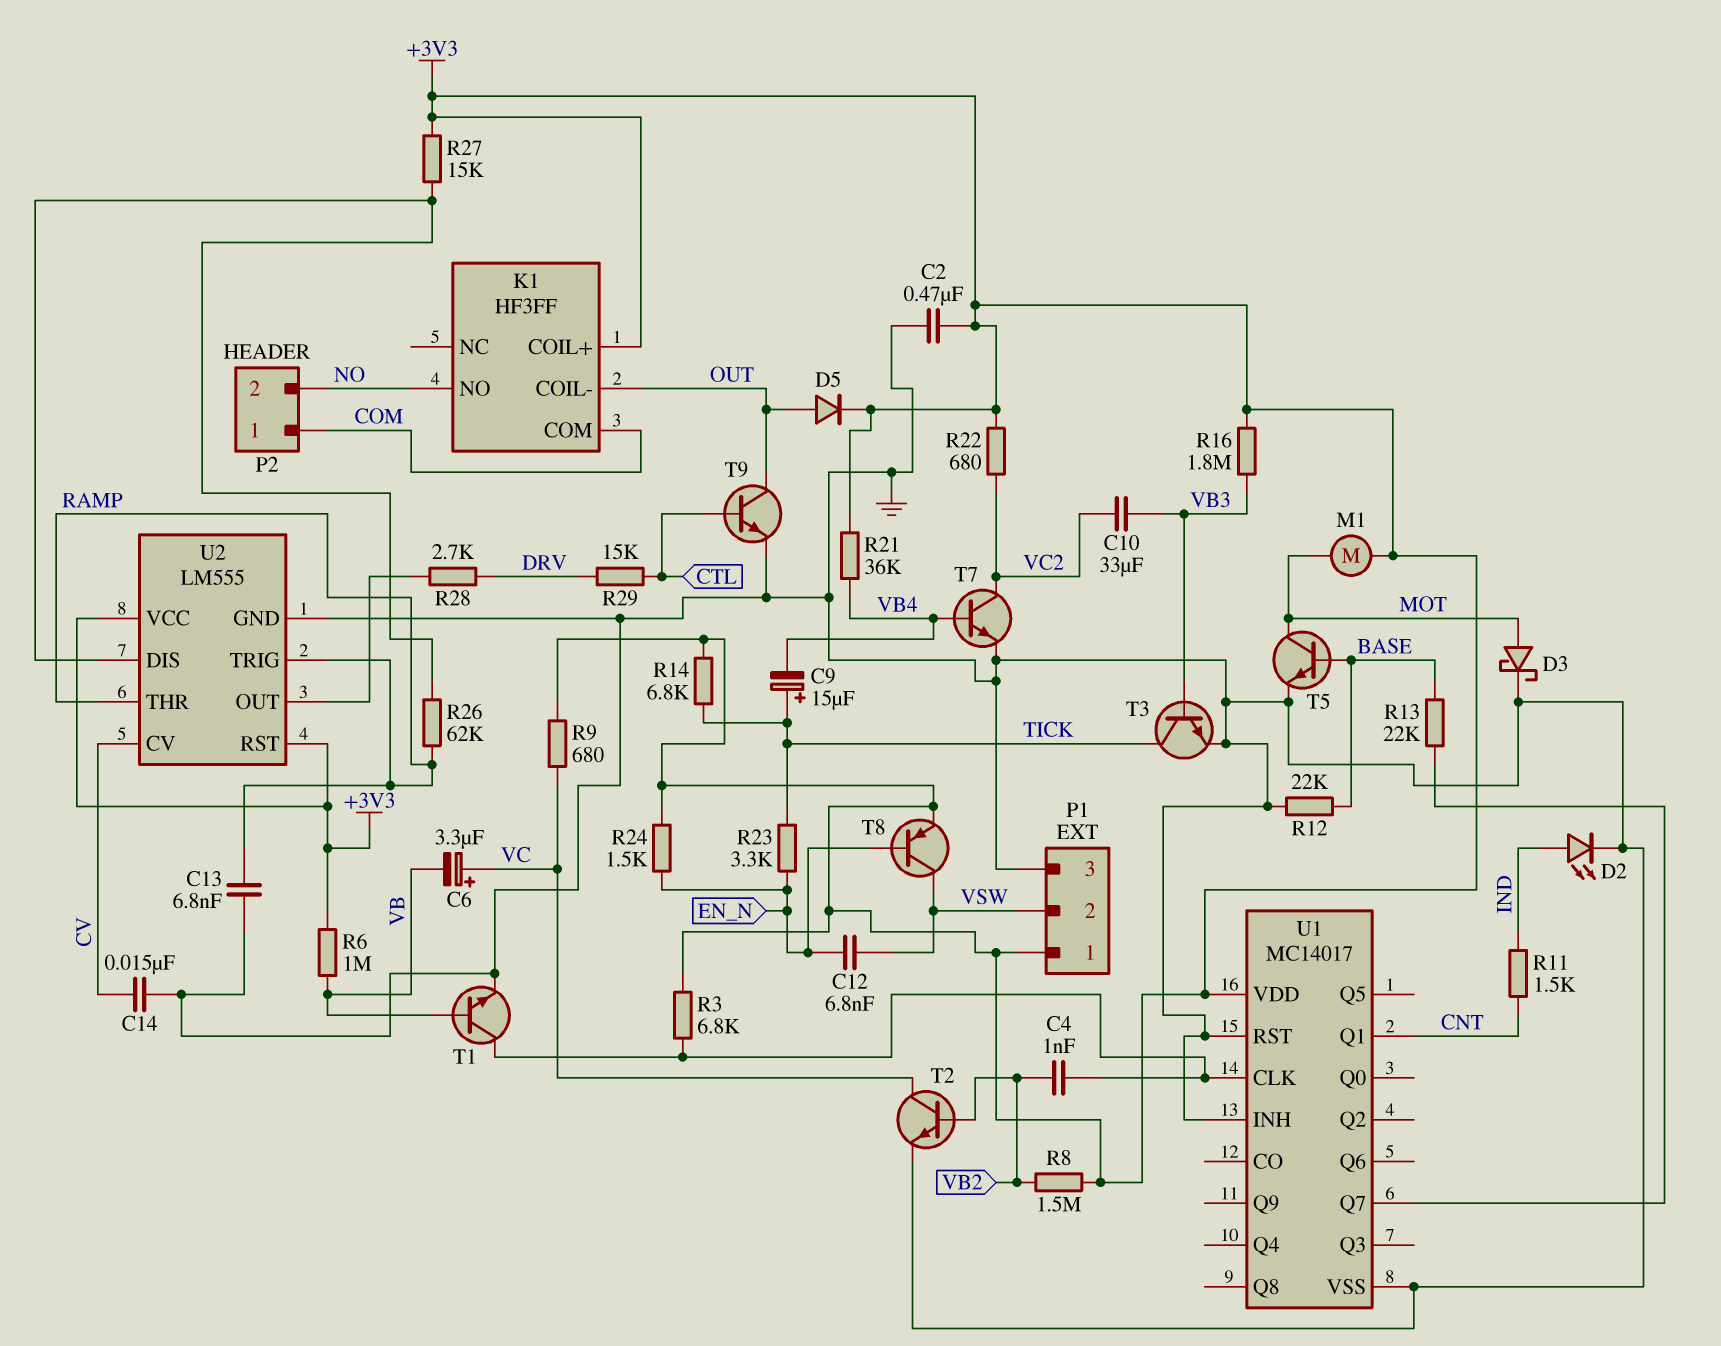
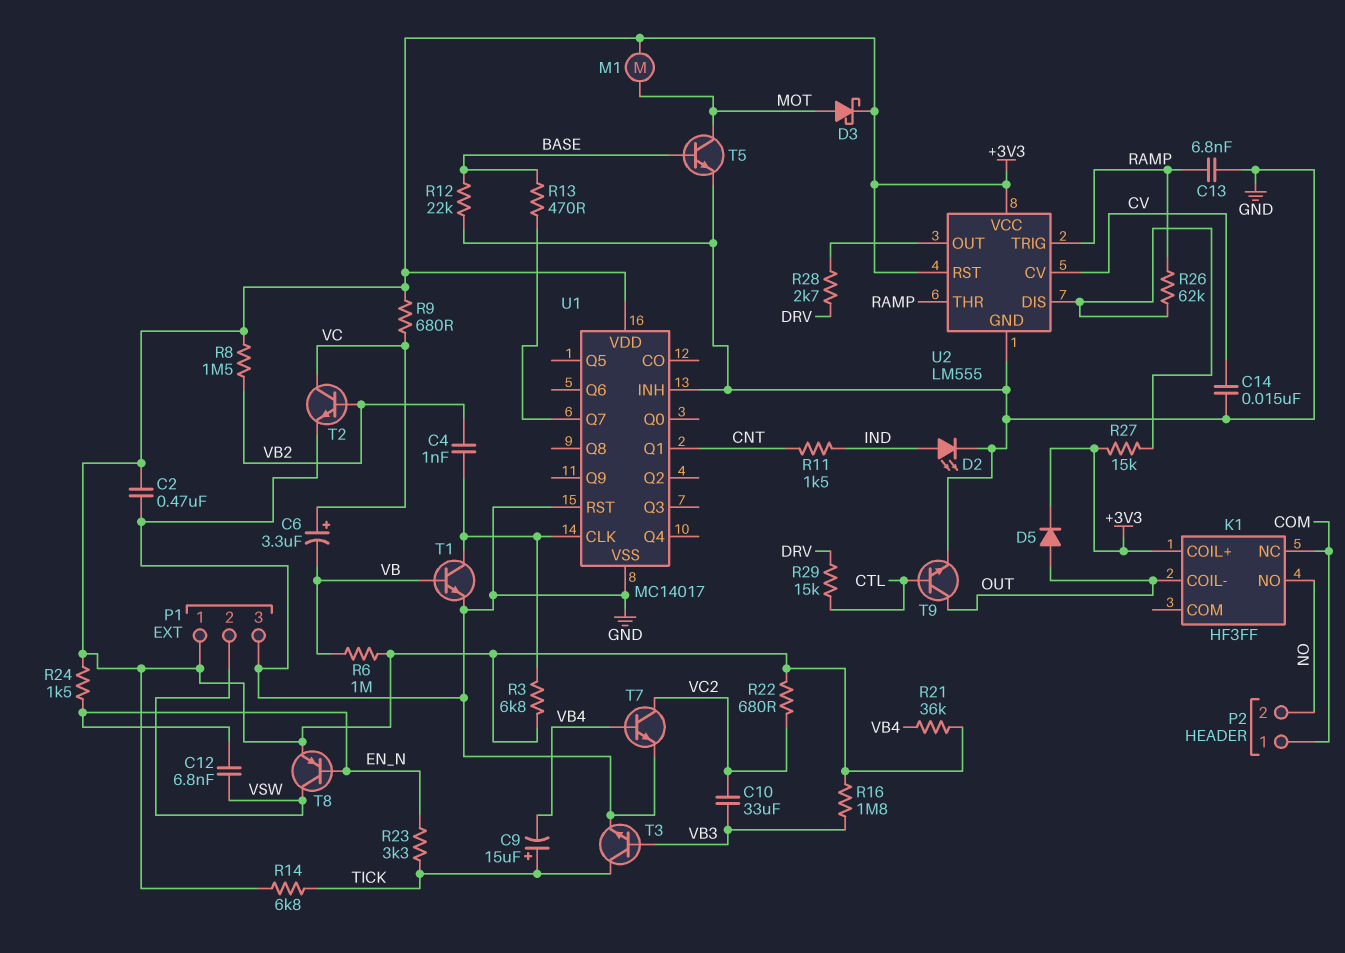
D3: schottky (A MOT, K GND) -> schottky (A MOT, K +3V3)
K1 pin COM: COM -> none
K1 pin NC: none -> COM
R13: 22k (BASE, U1/Q7) -> 470 (BASE, U1/Q7)

